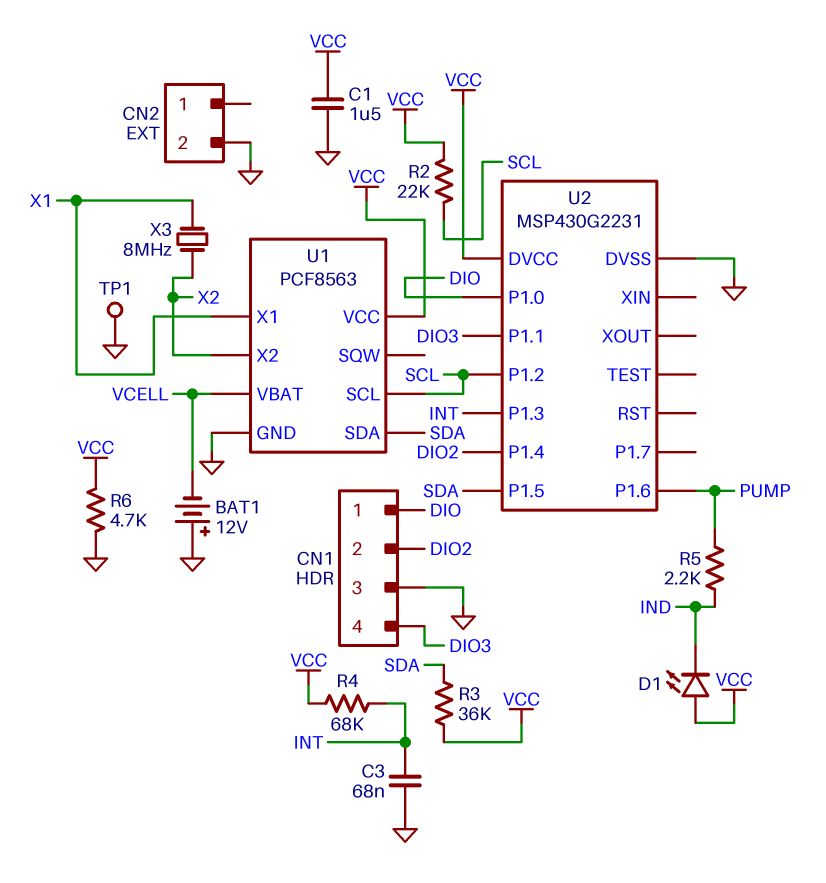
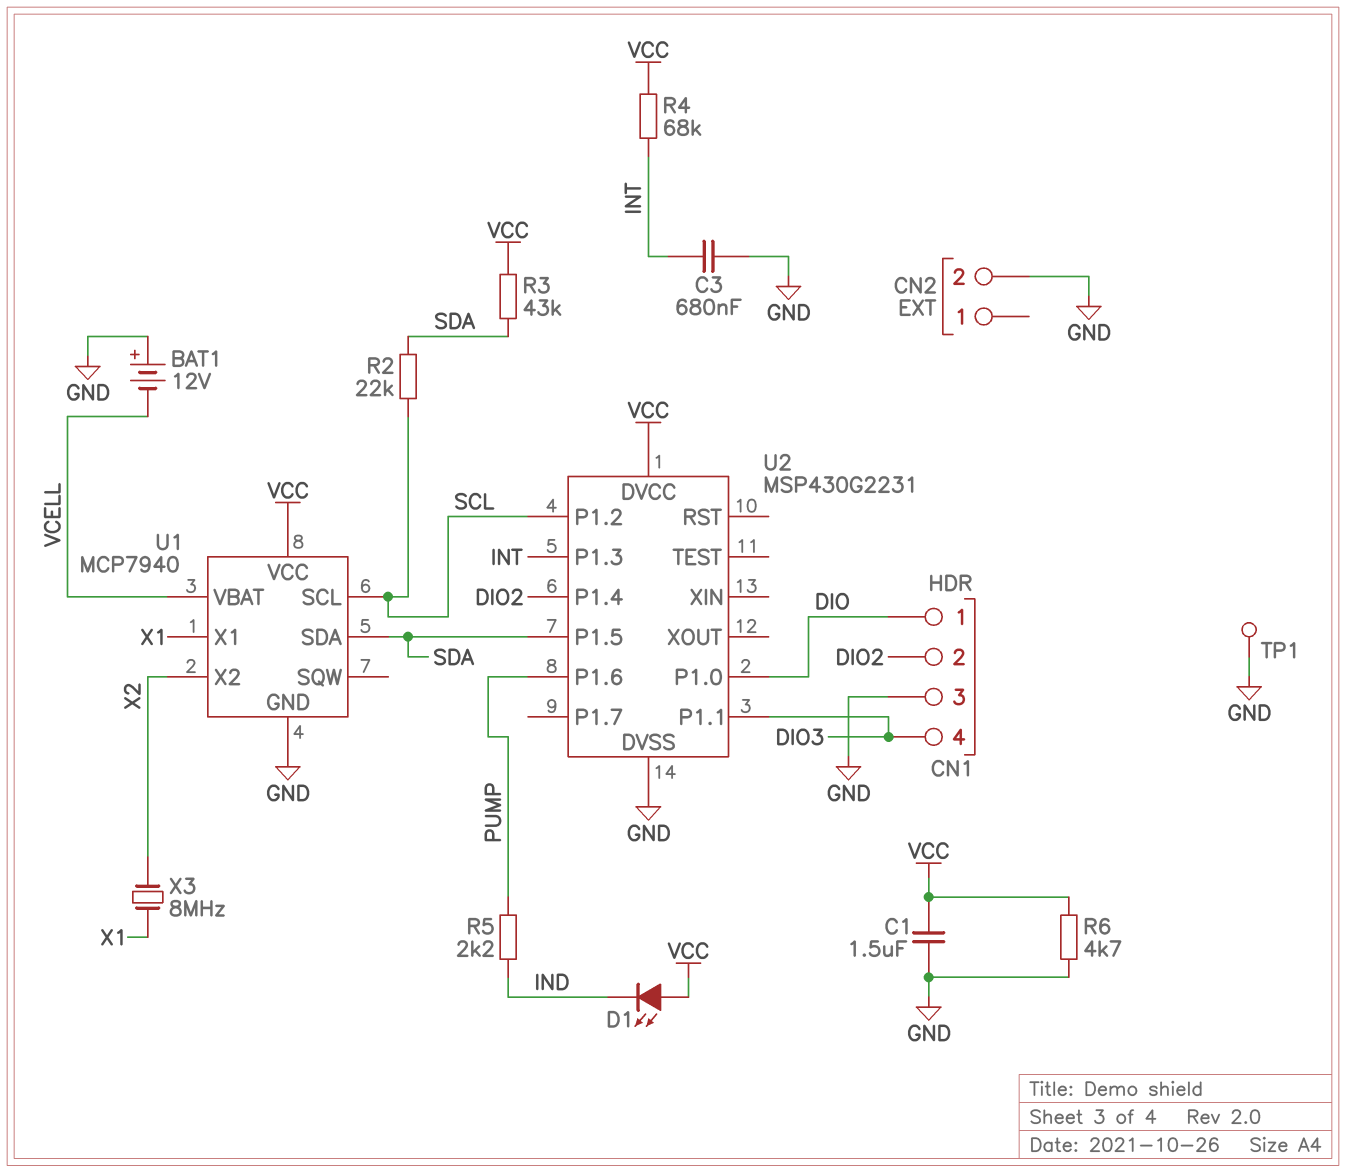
C3: 68nF (GND, INT) -> 680nF (GND, INT)
R2: 22k (SCL, VCC) -> 22k (SCL, SDA)
R3: 36k (SDA, VCC) -> 43k (SDA, VCC)
U1: PCF8563 -> MCP7940

